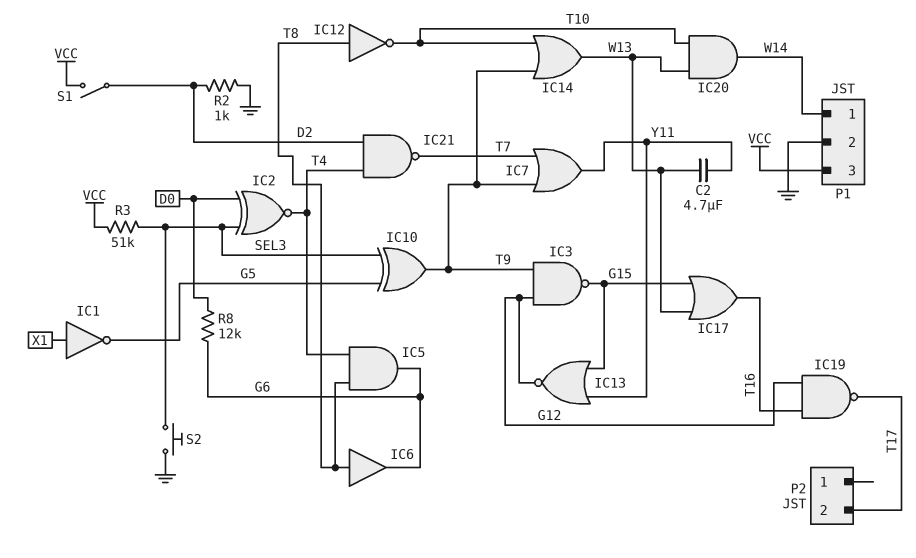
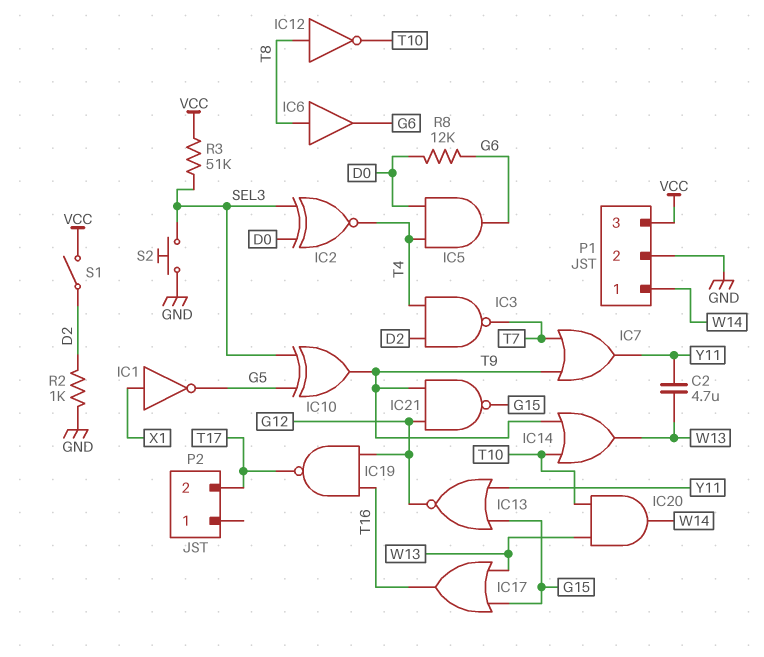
IC3: NAND (in G12, in T9, out G15) -> NAND (in D2, in T4, out T7)
IC5: AND (in T4, in T8, out G6) -> AND (in D0, in T4, out G6)
IC21: NAND (in D2, in T4, out T7) -> NAND (in G12, in T9, out G15)

